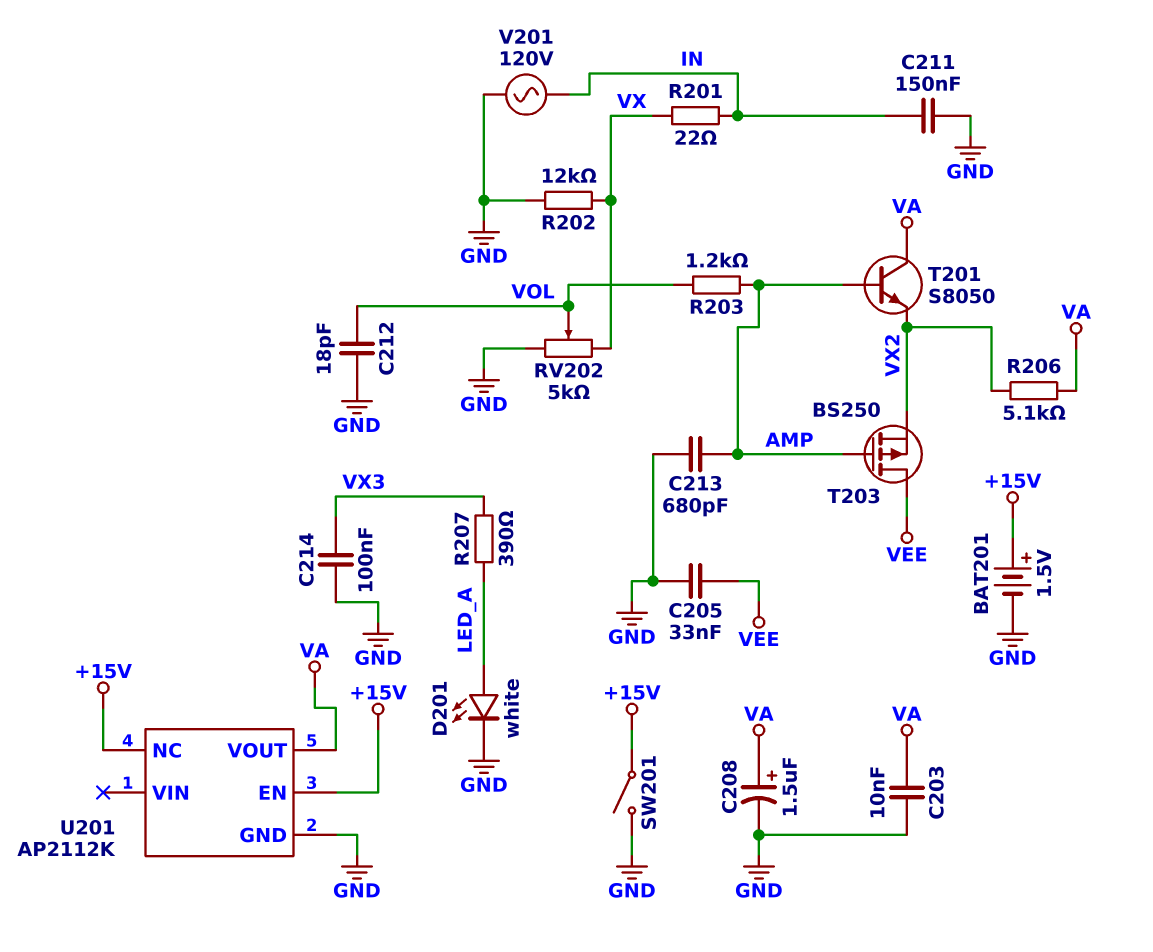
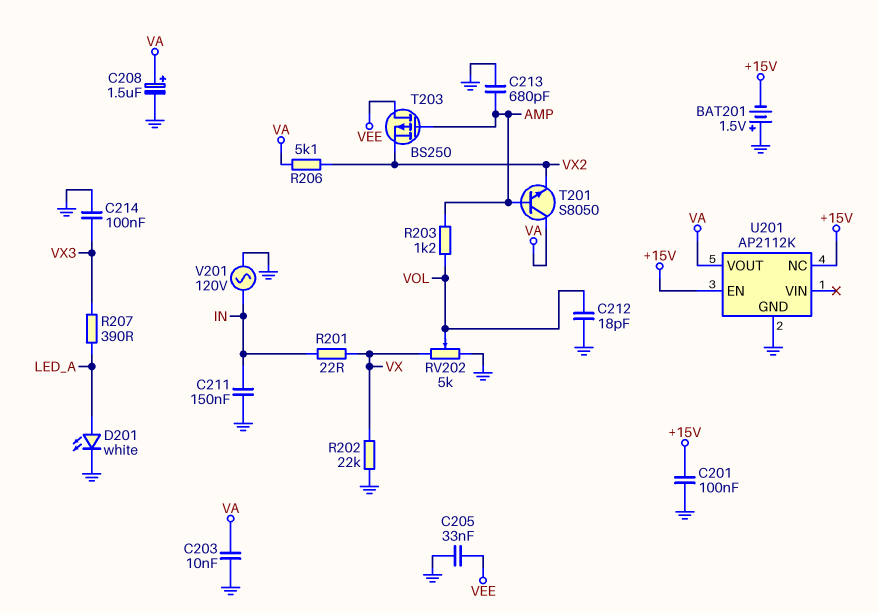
BAT201: 1.5V (plus +15V, minus GND) -> 1.5V (plus GND, minus +15V)
C201: none -> 100nF (+15V, GND)
R202: 12k (GND, VX) -> 22k (GND, VX)
SW201: switch (+15V, GND) -> none

